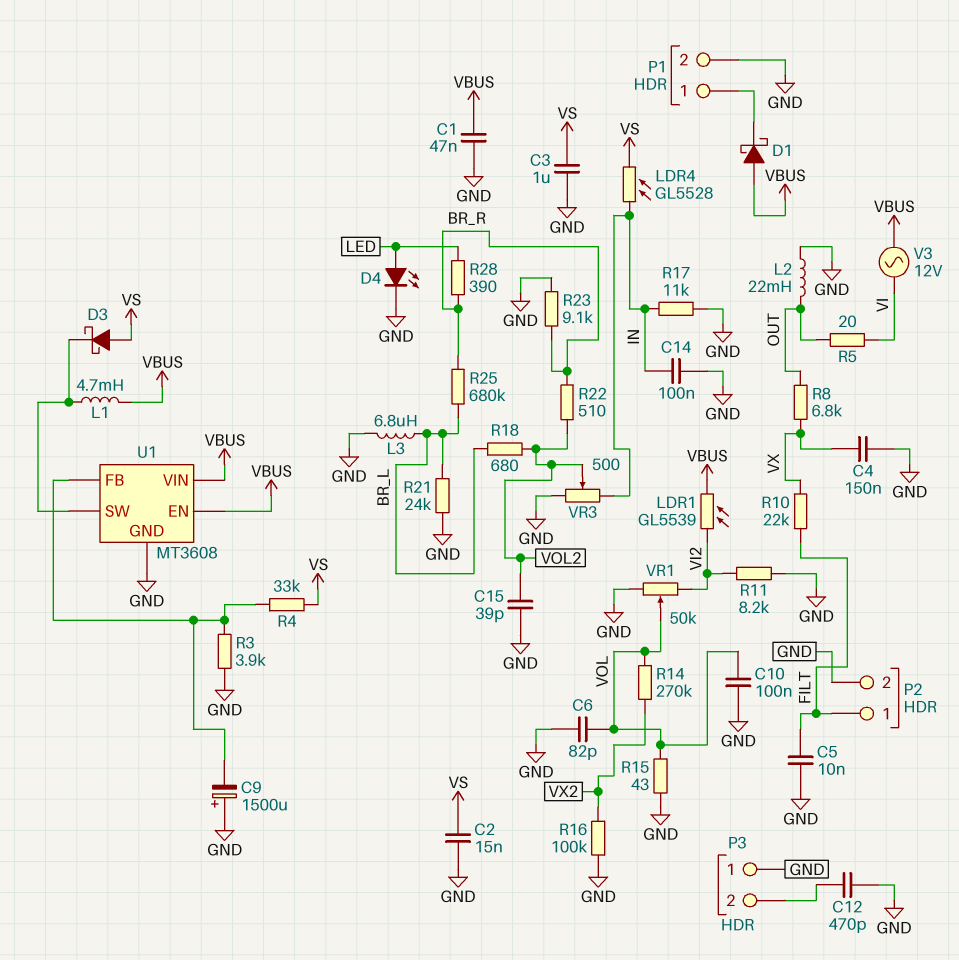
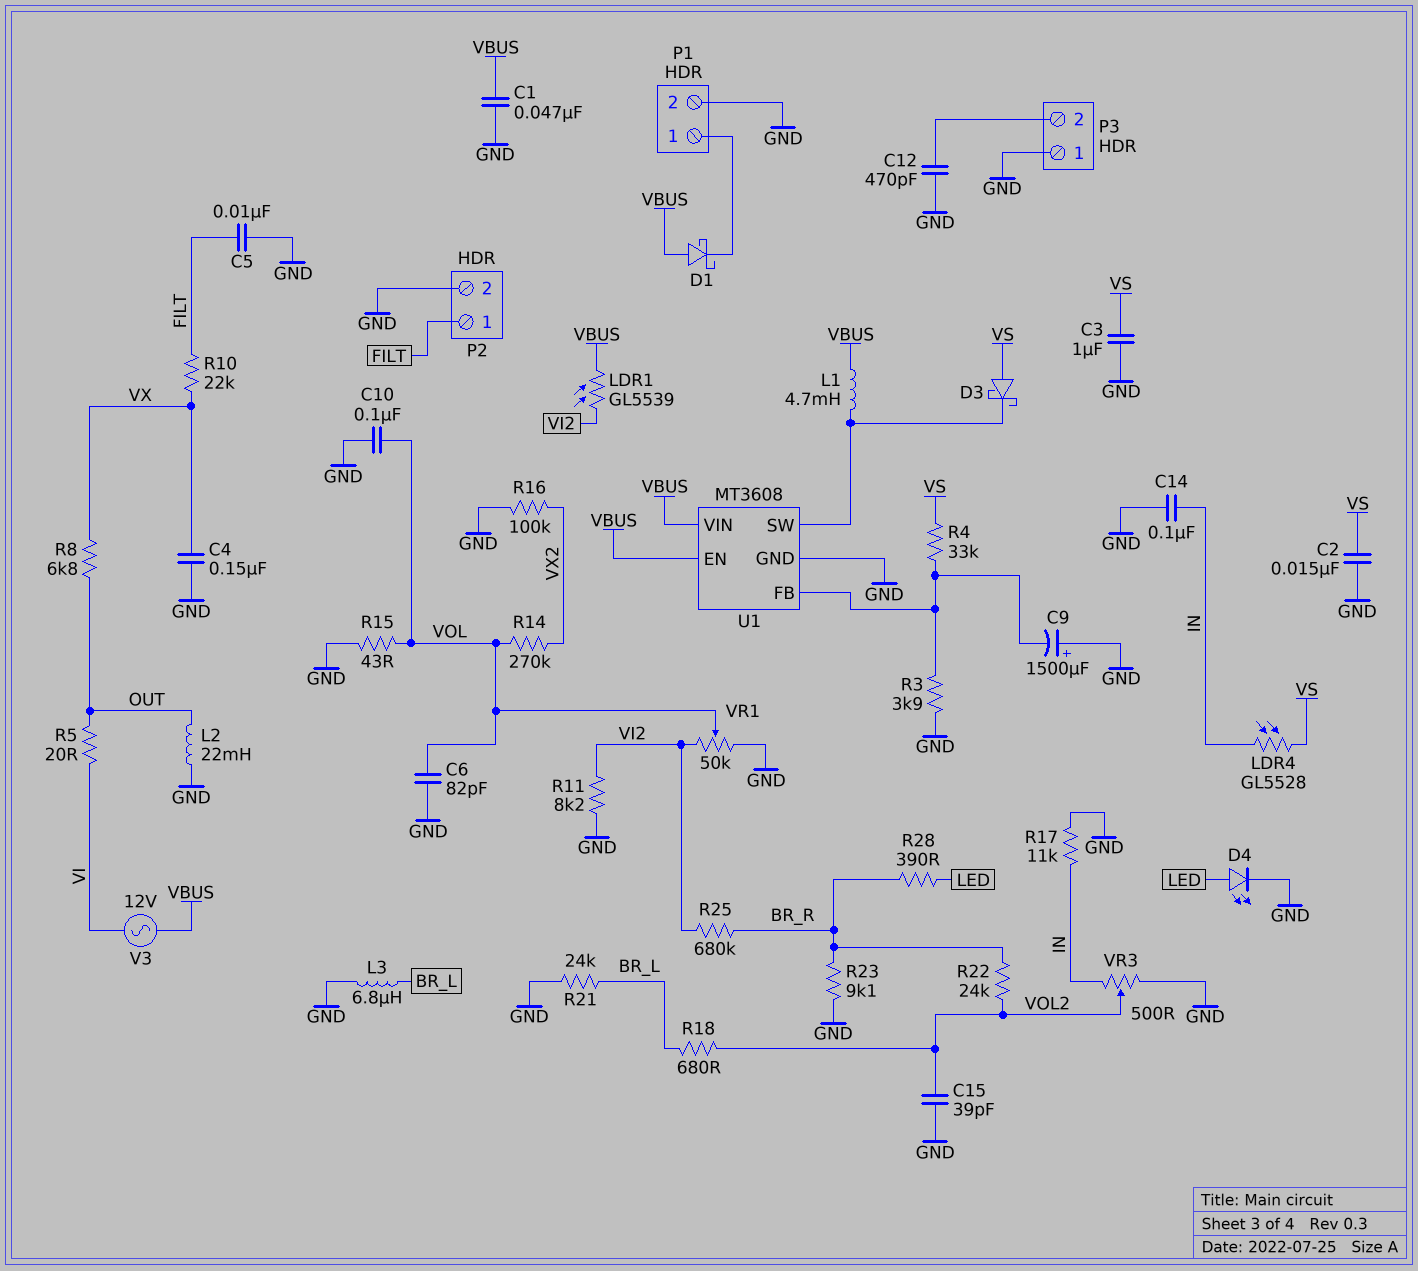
R22: 510 (BR_R, VOL2) -> 24k (BR_R, VOL2)
R25: 680k (BR_L, BR_R) -> 680k (BR_R, VI2)

